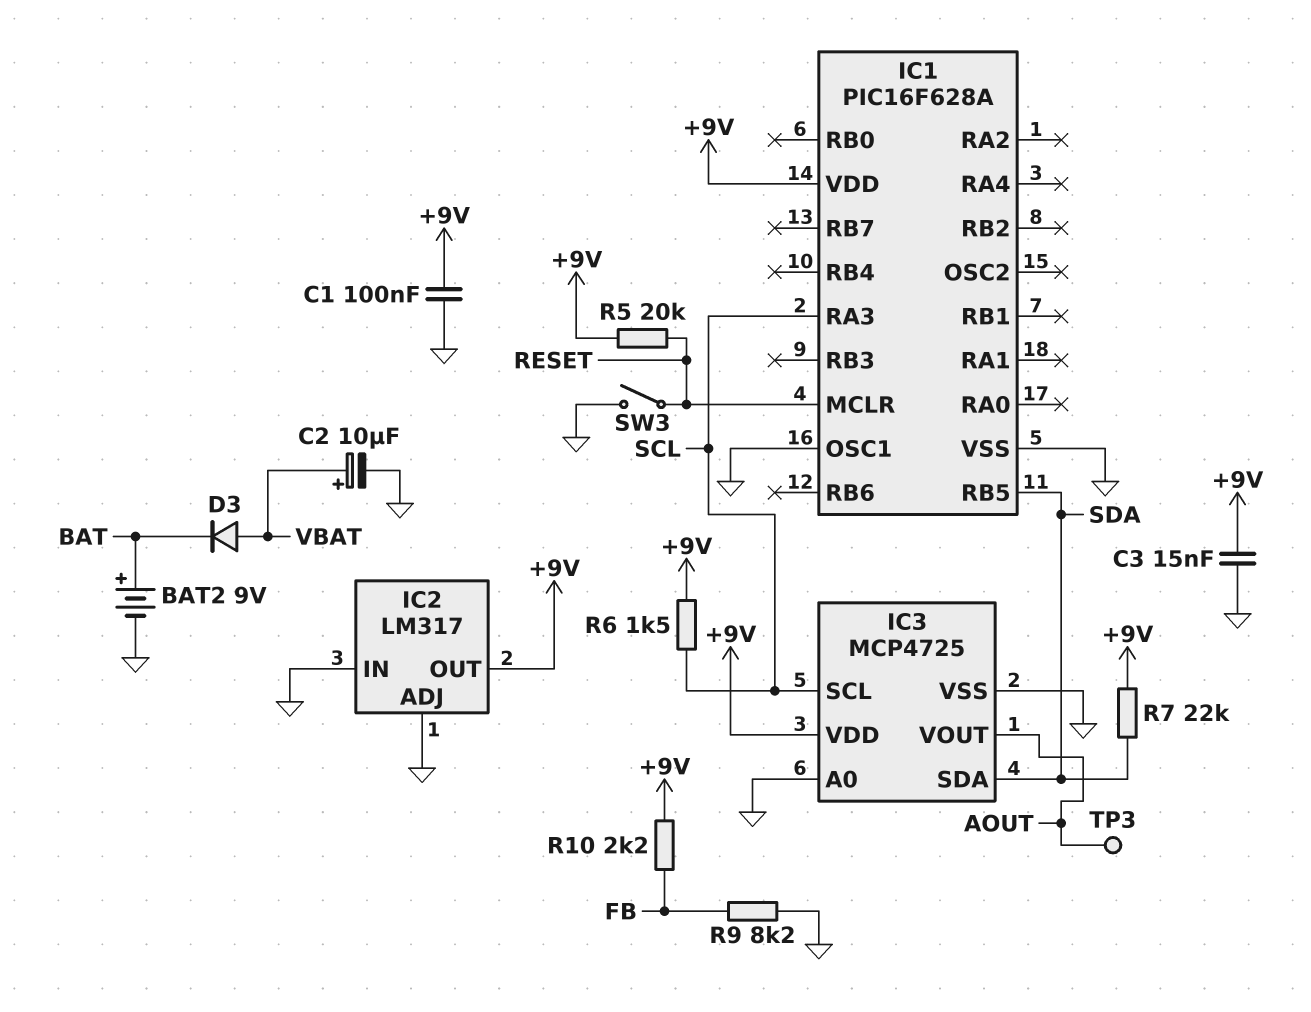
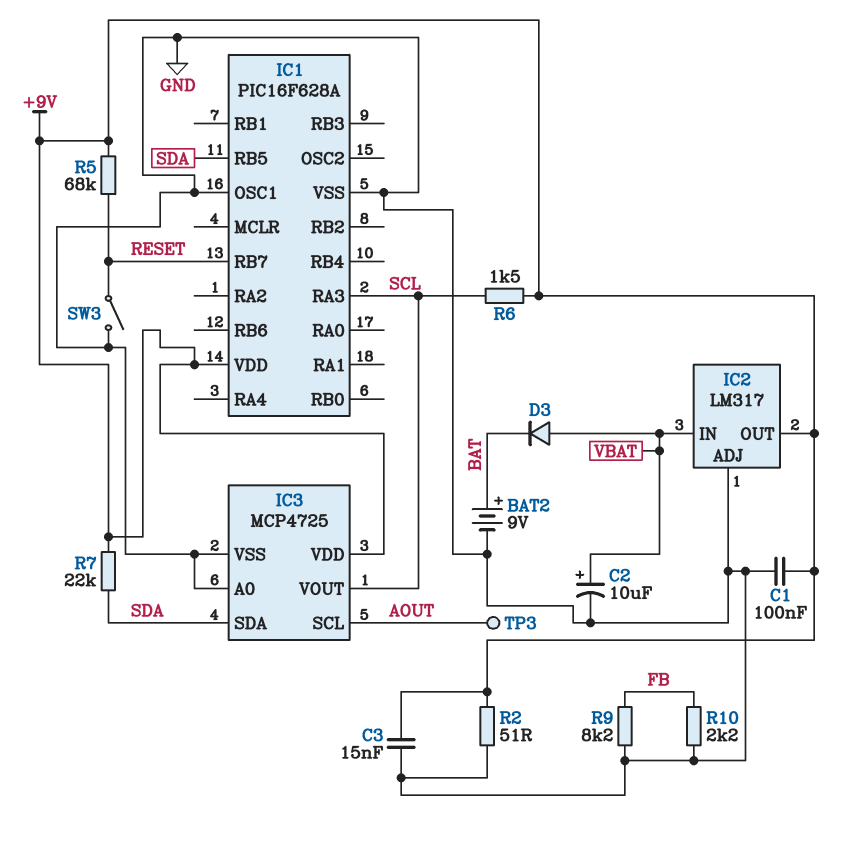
IC1 pin MCLR: RESET -> none
IC1 pin RB7: none -> RESET
IC2 pin IN: GND -> VBAT
IC3 pin SCL: SCL -> AOUT
IC3 pin VOUT: AOUT -> SCL
R2: none -> 51 (+9V, GND)
R5: 20k (+9V, RESET) -> 68k (+9V, RESET)
R10: 2.2k (+9V, FB) -> 2.2k (FB, GND)

